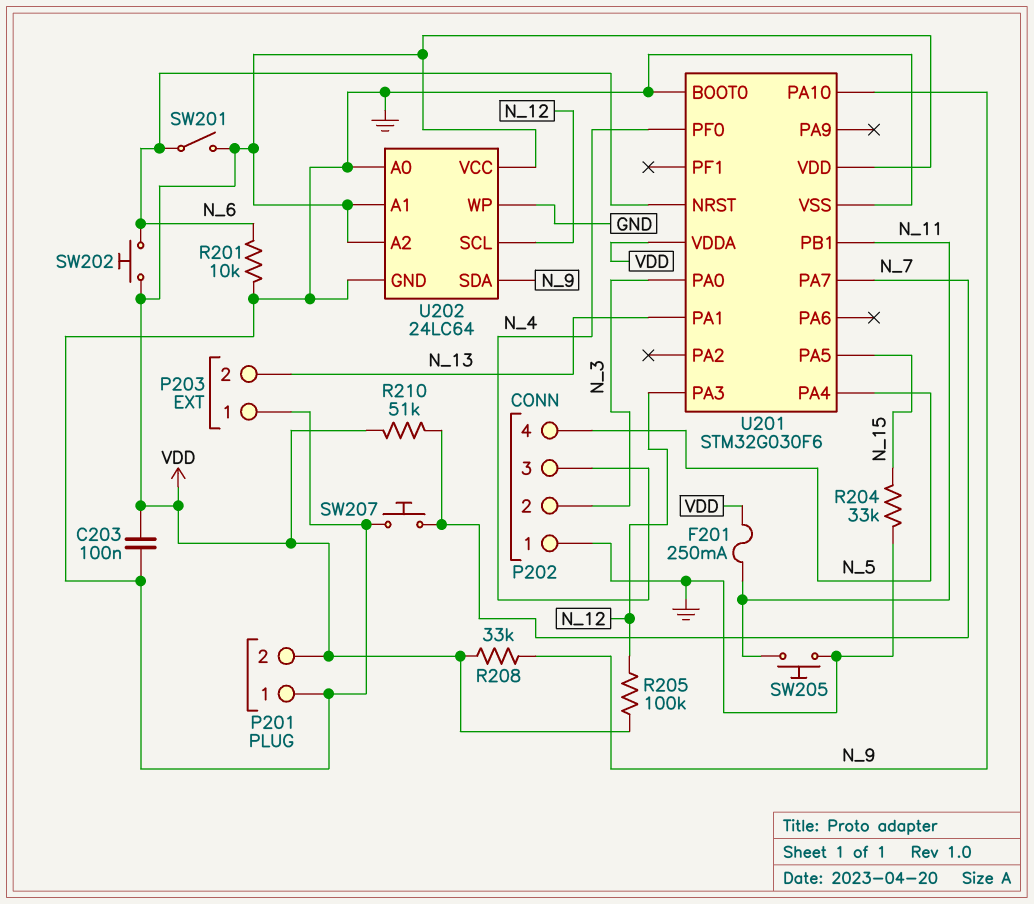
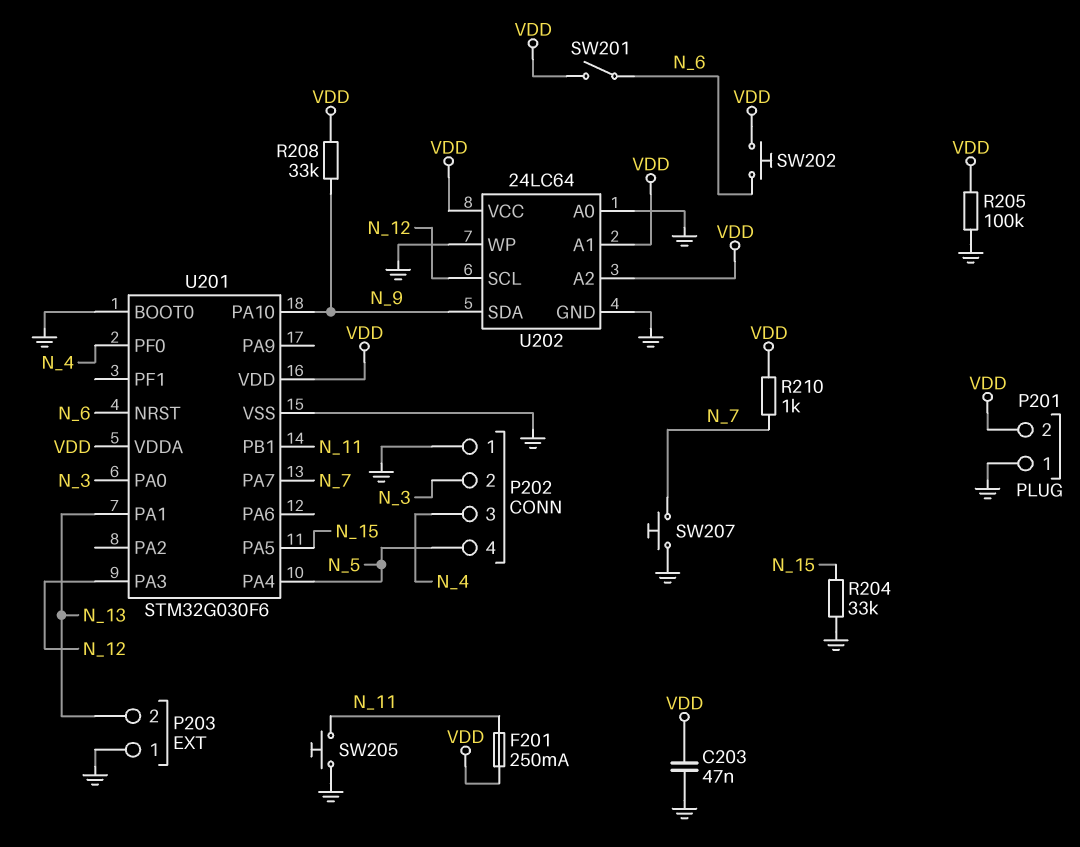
C203: 100nF (GND, VDD) -> 47nF (GND, VDD)
R201: 10k (GND, N_6) -> none
R205: 100k (N_12, VDD) -> 100k (GND, VDD)
R210: 51k (N_7, VDD) -> 1k (N_7, VDD)

